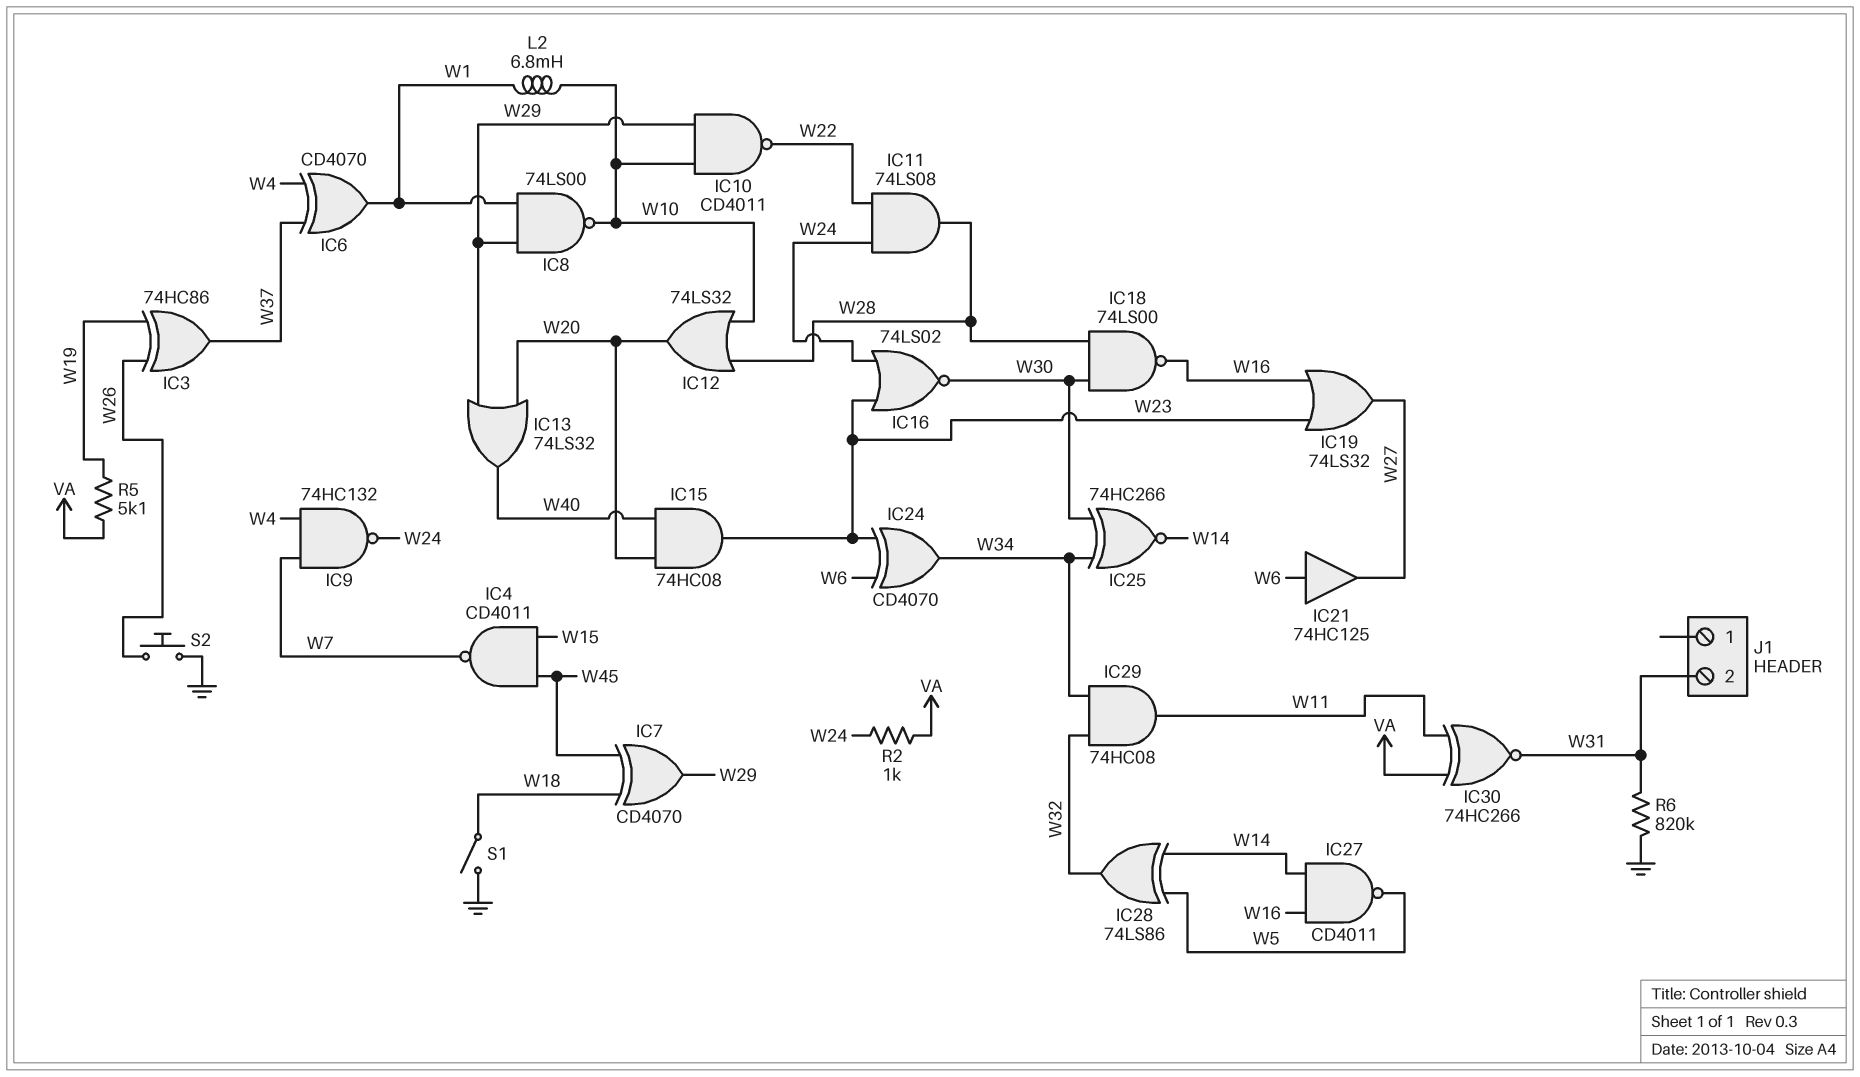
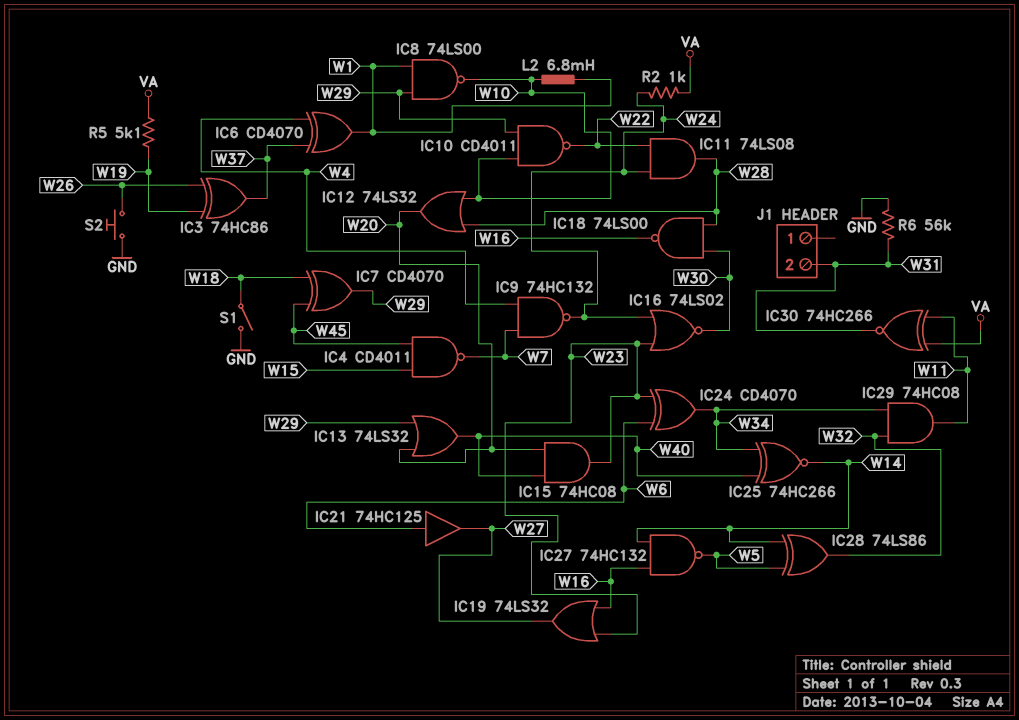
IC25: XNOR 74HC266 (in W30, in W34, out W14) -> XNOR 74HC266 (in W34, in W40, out W14)
IC27: NAND CD4011 (in W14, in W16, out W5) -> NAND 74HC132 (in W14, in W16, out W5)
R6: 820k (GND, W31) -> 56k (GND, W31)

